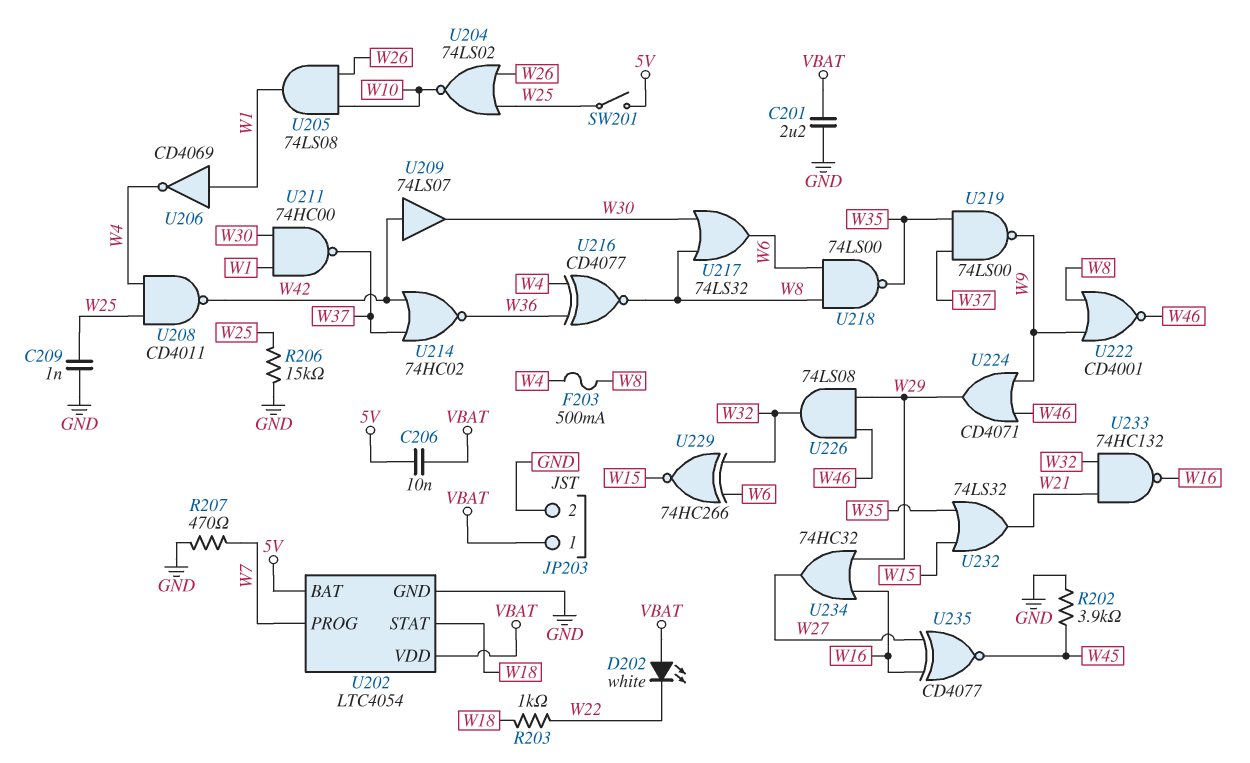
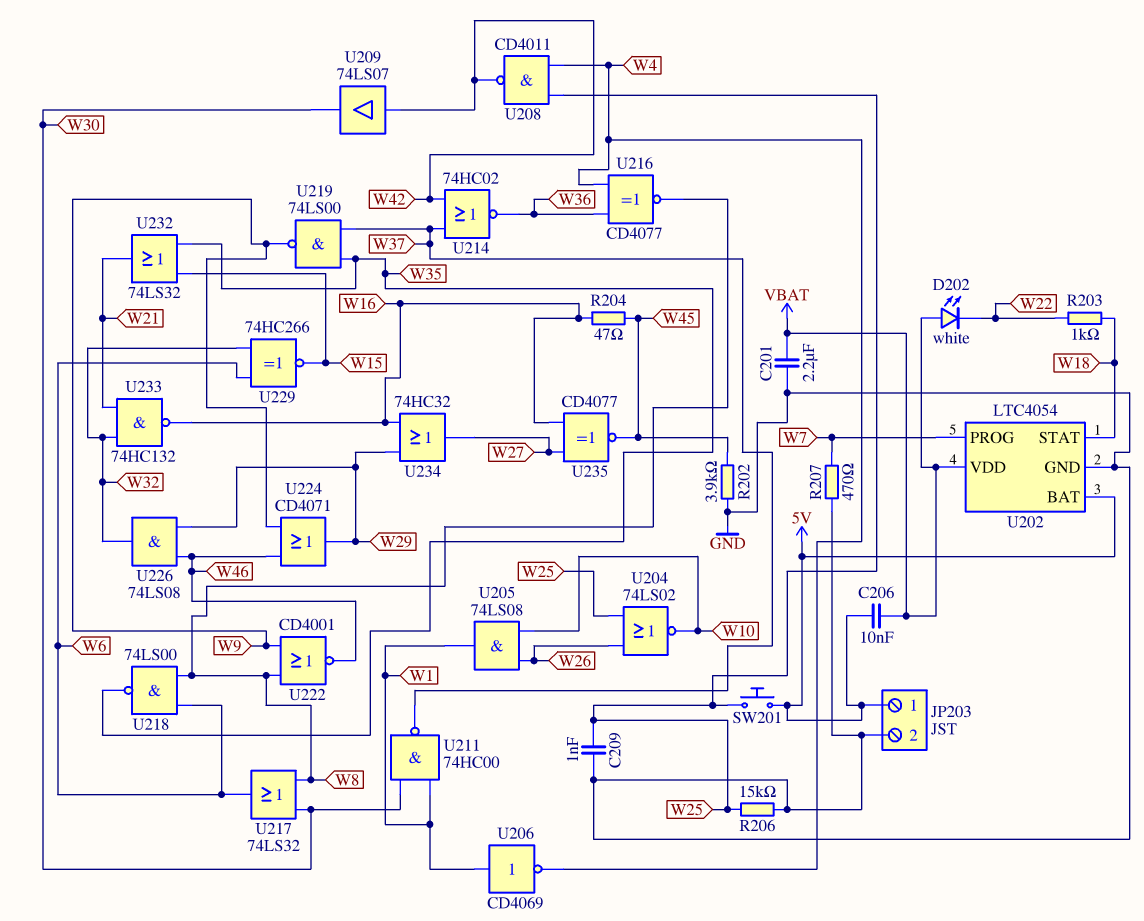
F203: 500mA (W4, W8) -> none
JP203 pin 1: VBAT -> 5V
R204: none -> 47 (W16, W45)
SW201: switch (5V, W25) -> button (5V, W25)

